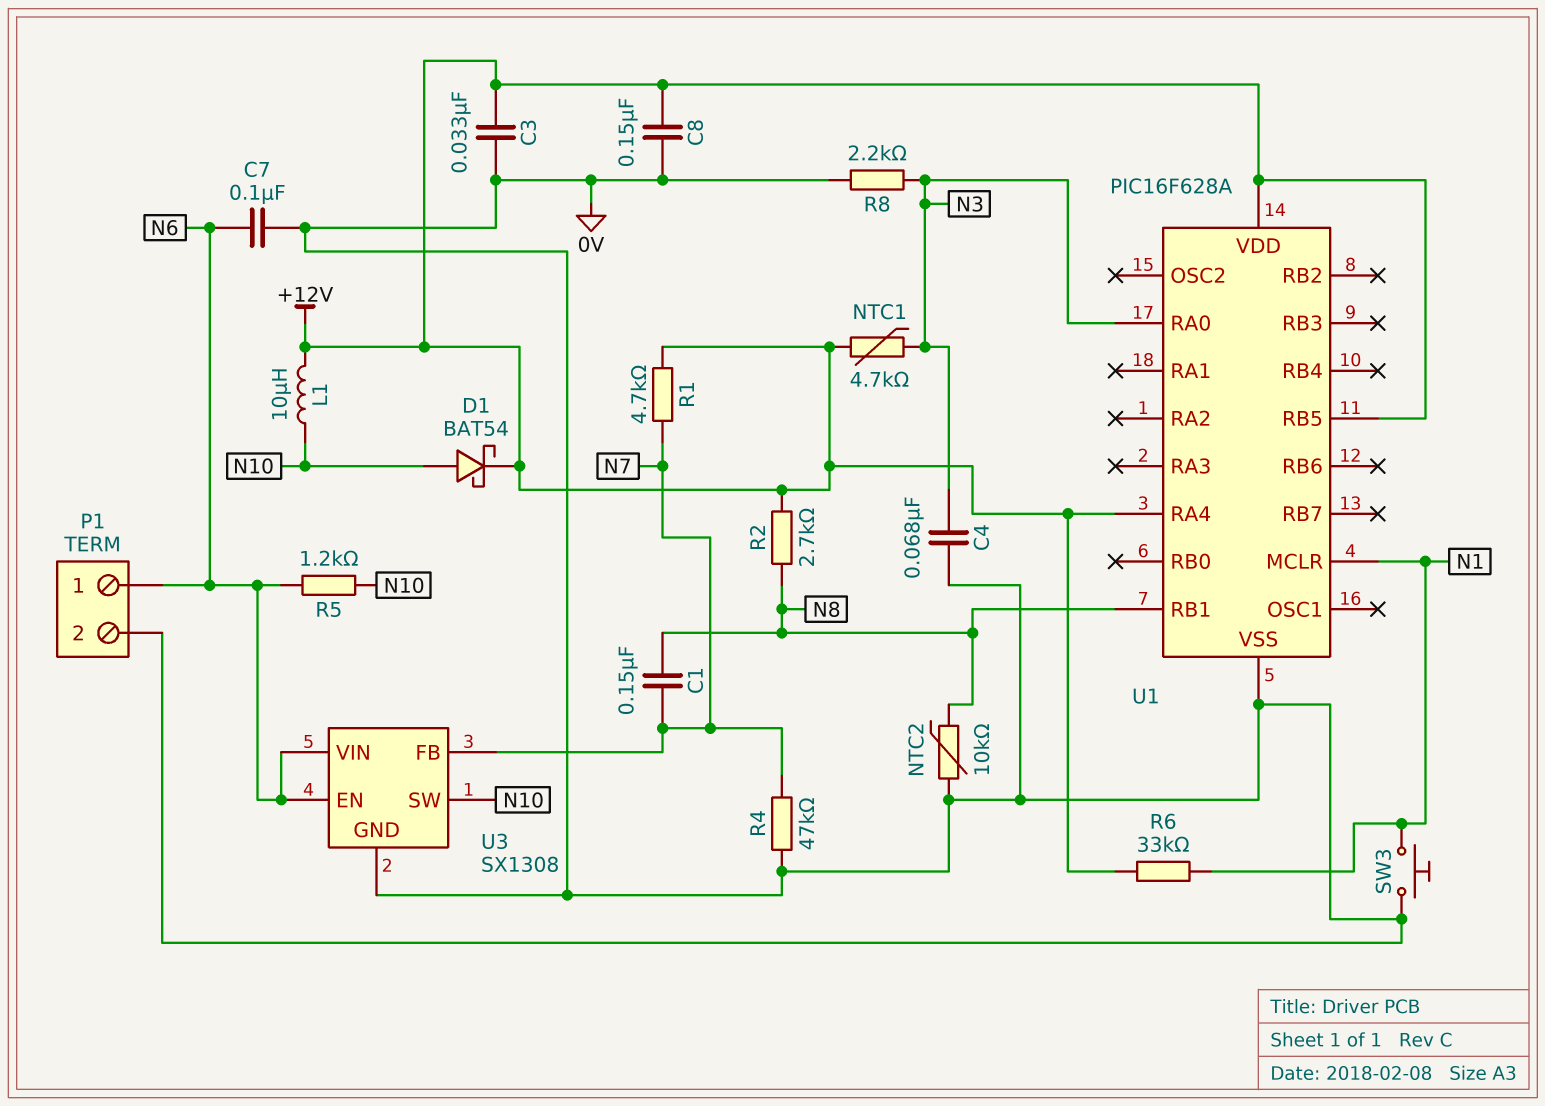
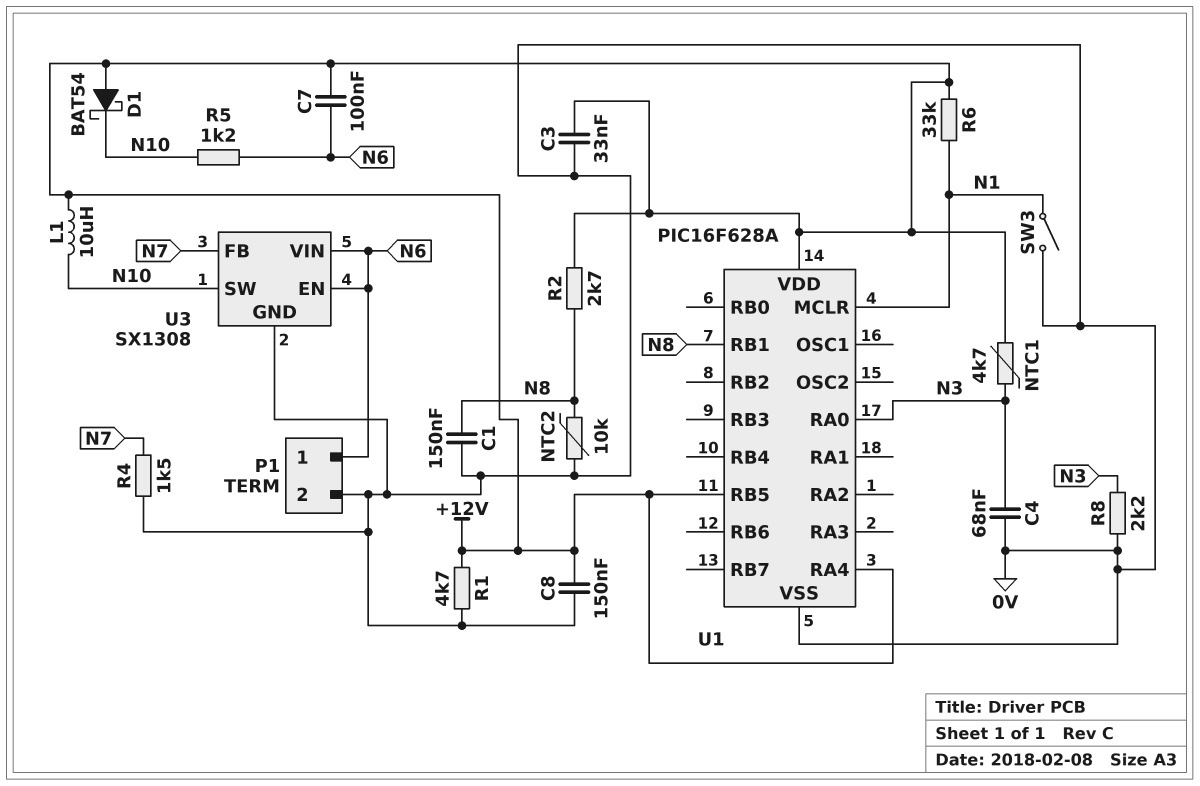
C1: 150nF (N7, N8) -> 150nF (0V, N8)
C7: 100nF (0V, N6) -> 100nF (+12V, N6)
D1: schottky BAT54 (A N10, K +12V) -> schottky BAT54 (A +12V, K N10)
R1: 4.7k (+12V, N7) -> 4.7k (+12V, 0V)
R4: 47k (0V, N7) -> 1.5k (0V, N7)
SW3: button (0V, N1) -> switch (0V, N1)

